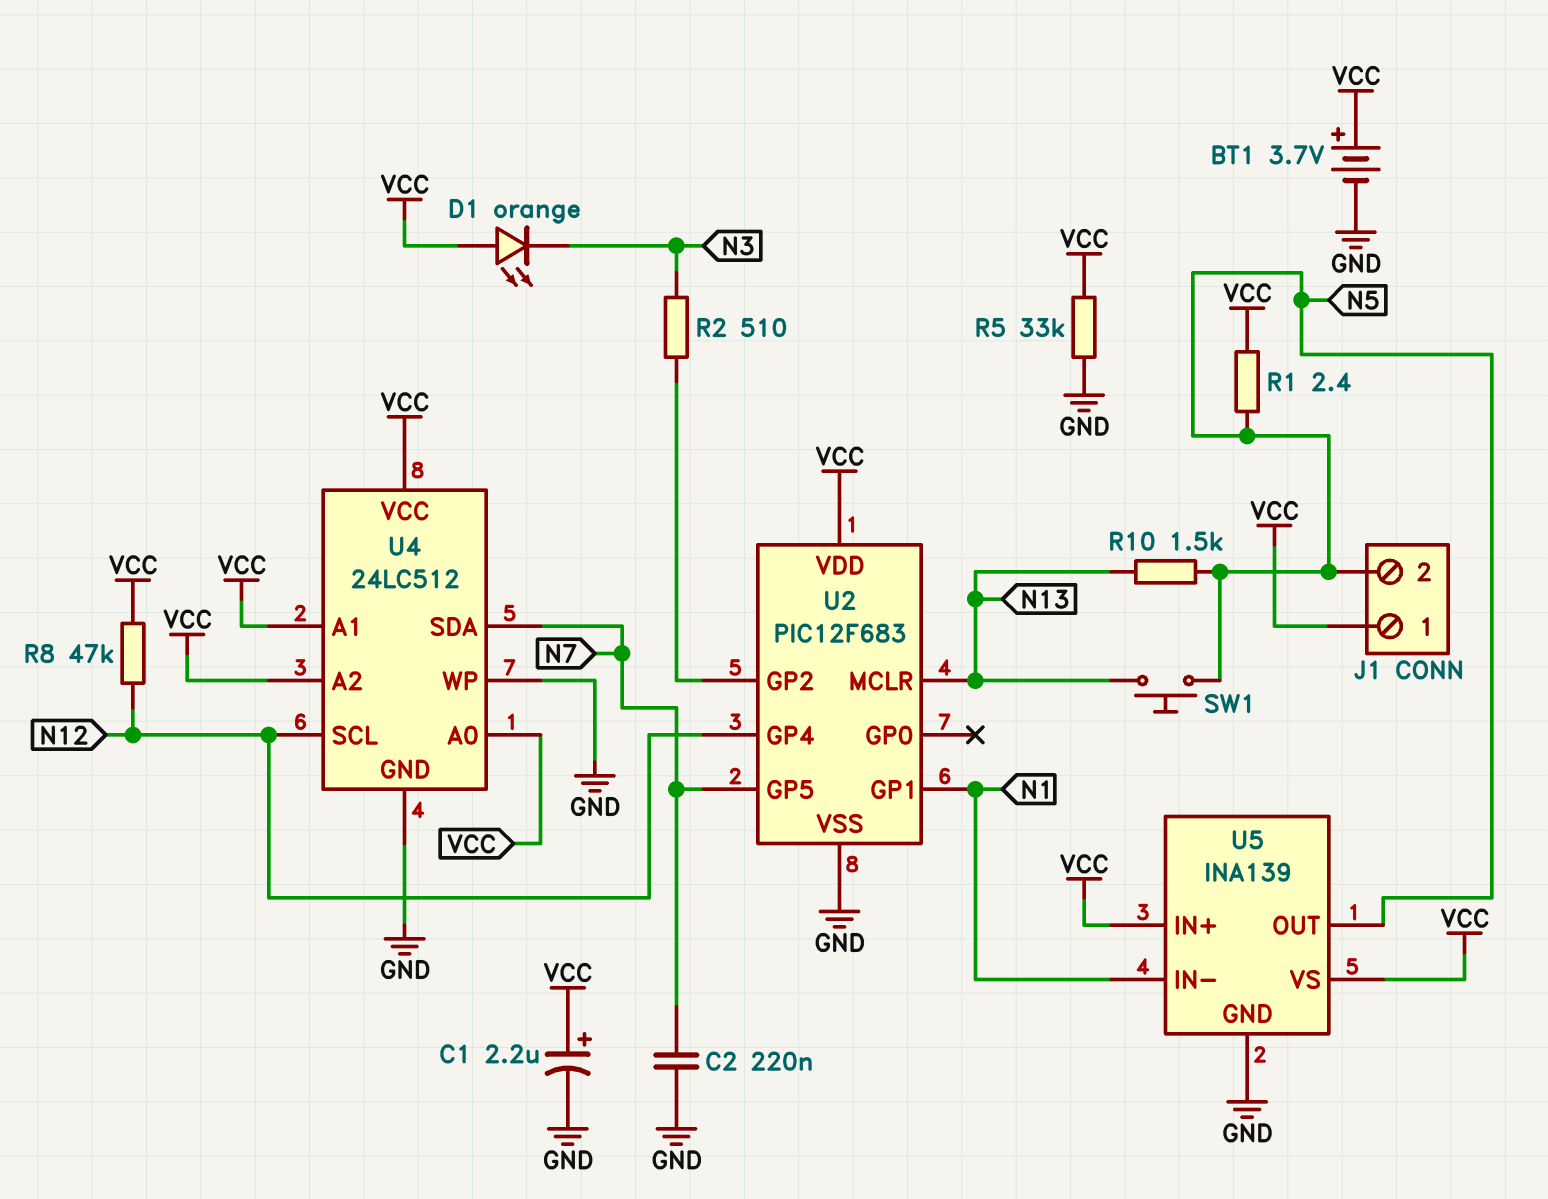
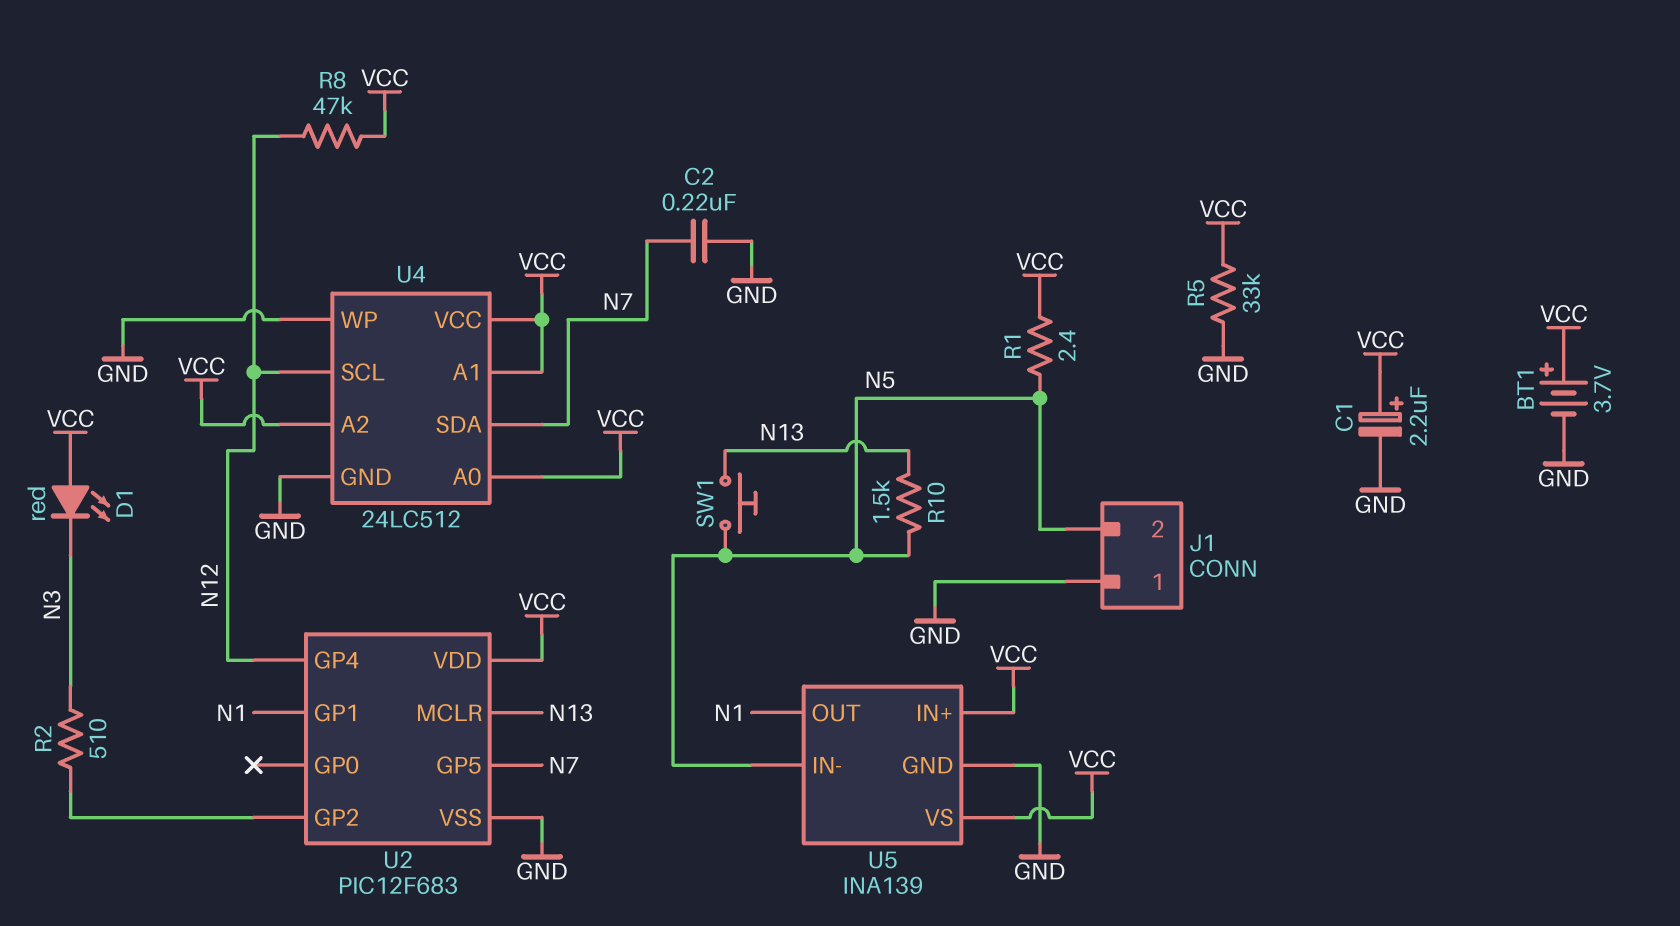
D1: LED orange (A VCC, K N3) -> LED red (A VCC, K N3)
J1 pin 1: VCC -> GND
U5 pin IN-: N1 -> N5
U5 pin OUT: N5 -> N1

